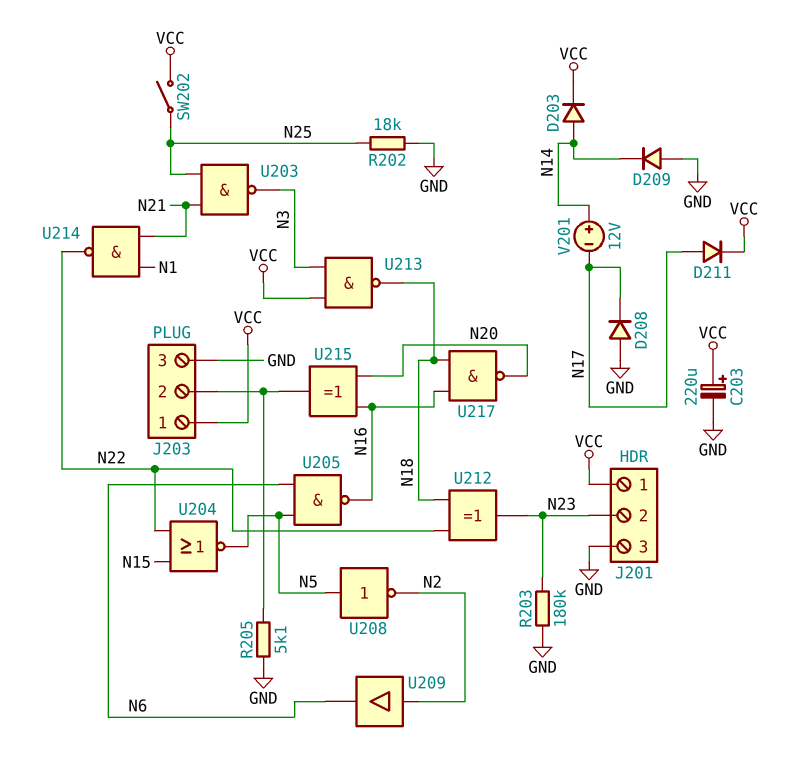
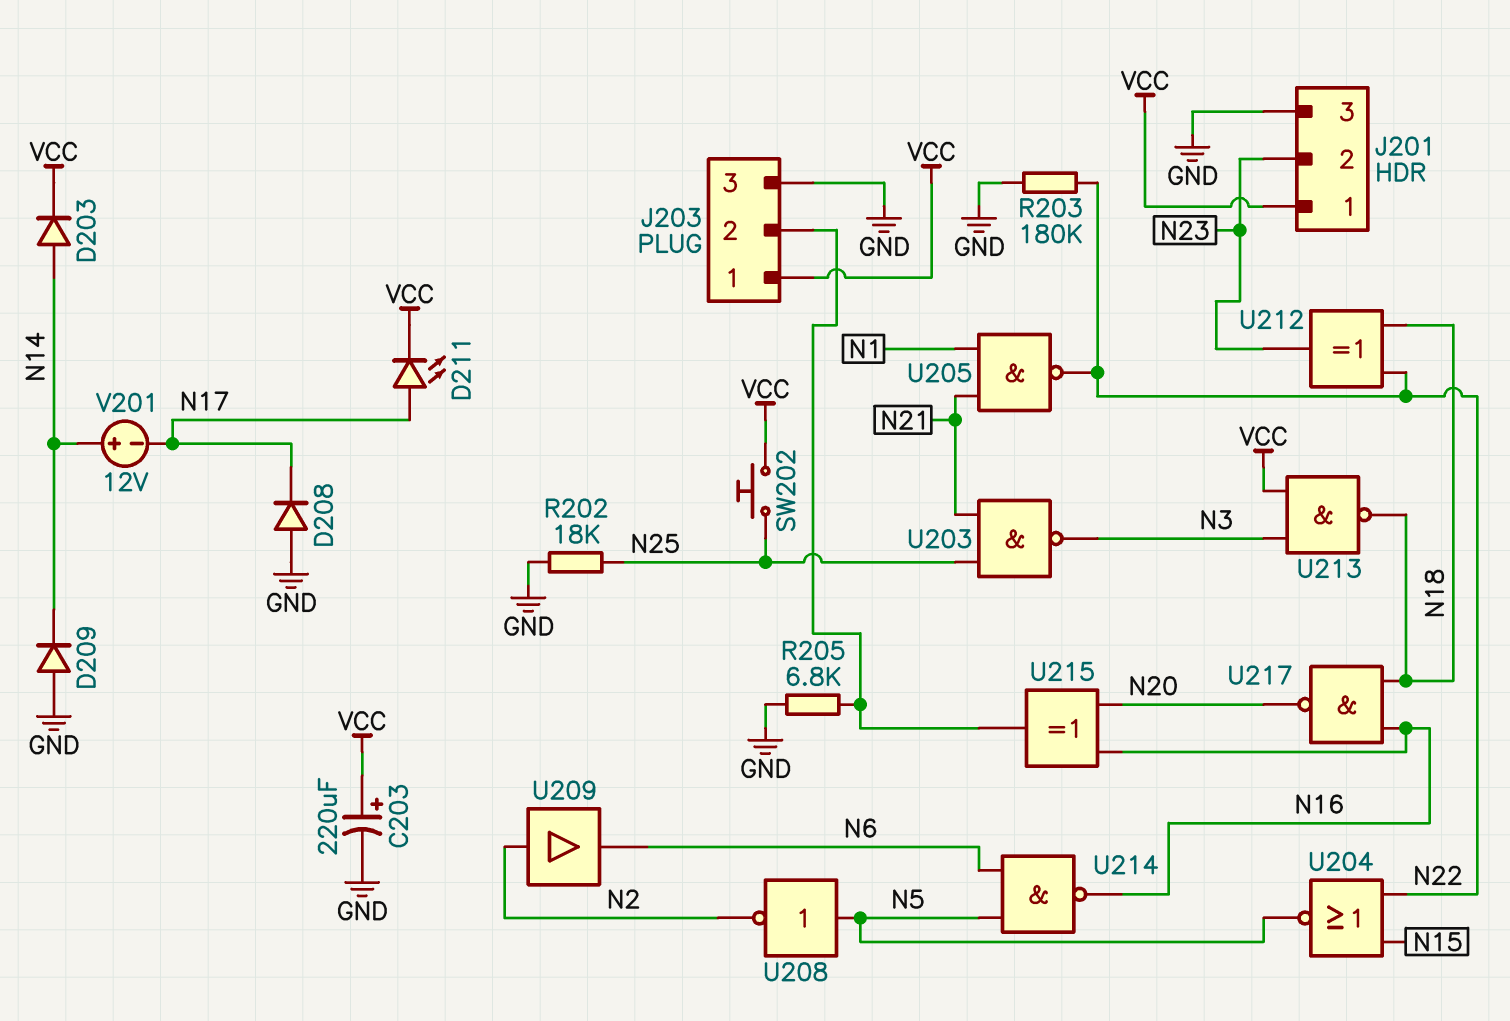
D211: diode (A N17, K VCC) -> LED (A N17, K VCC)
R203: 180k (GND, N23) -> 180k (GND, N22)
R205: 5.1k (GND, J203/2) -> 6.8k (GND, J203/2)
SW202: switch (N25, VCC) -> button (N25, VCC)
U205: NAND (in N5, in N6, out N16) -> NAND (in N1, in N21, out N22)
U214: NAND (in N1, in N21, out N22) -> NAND (in N5, in N6, out N16)

